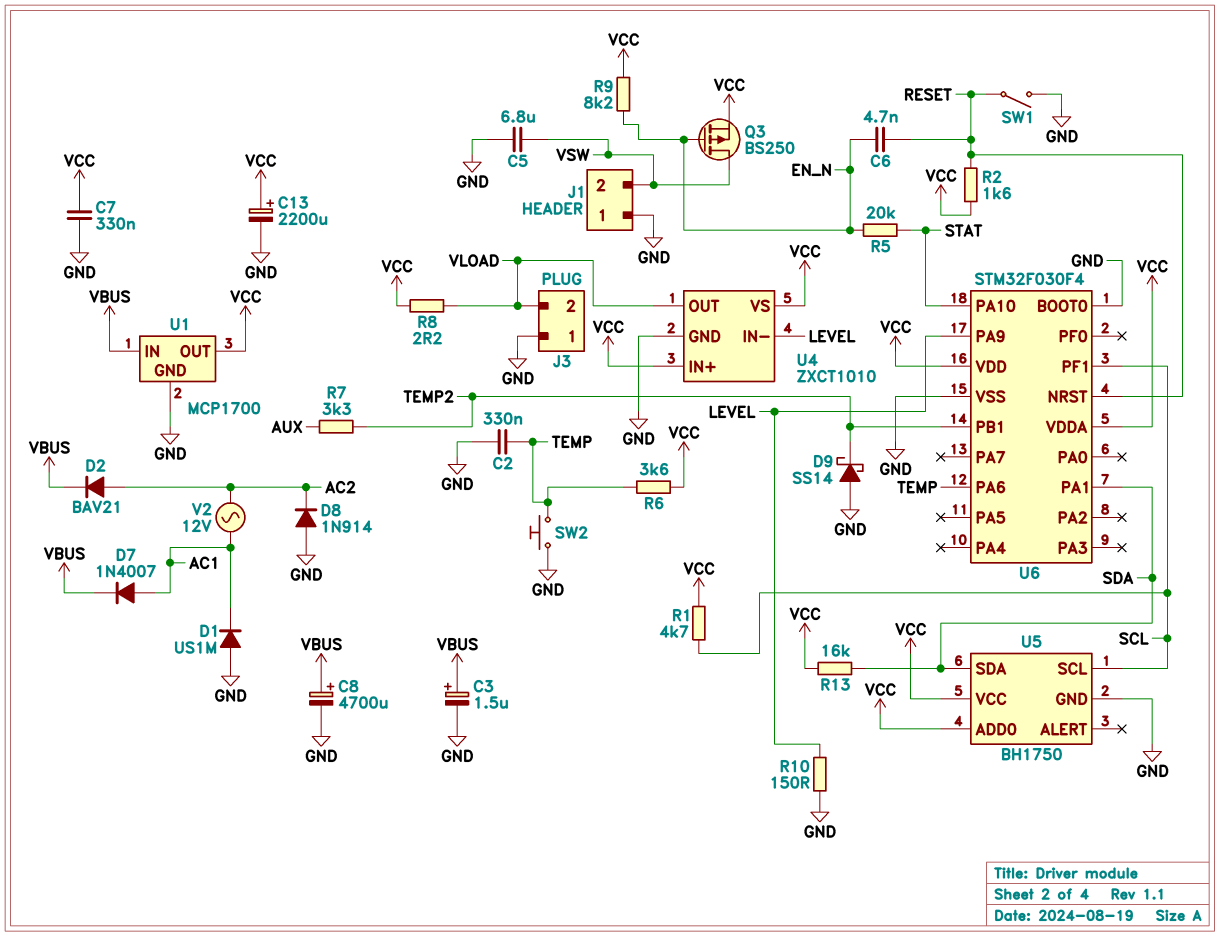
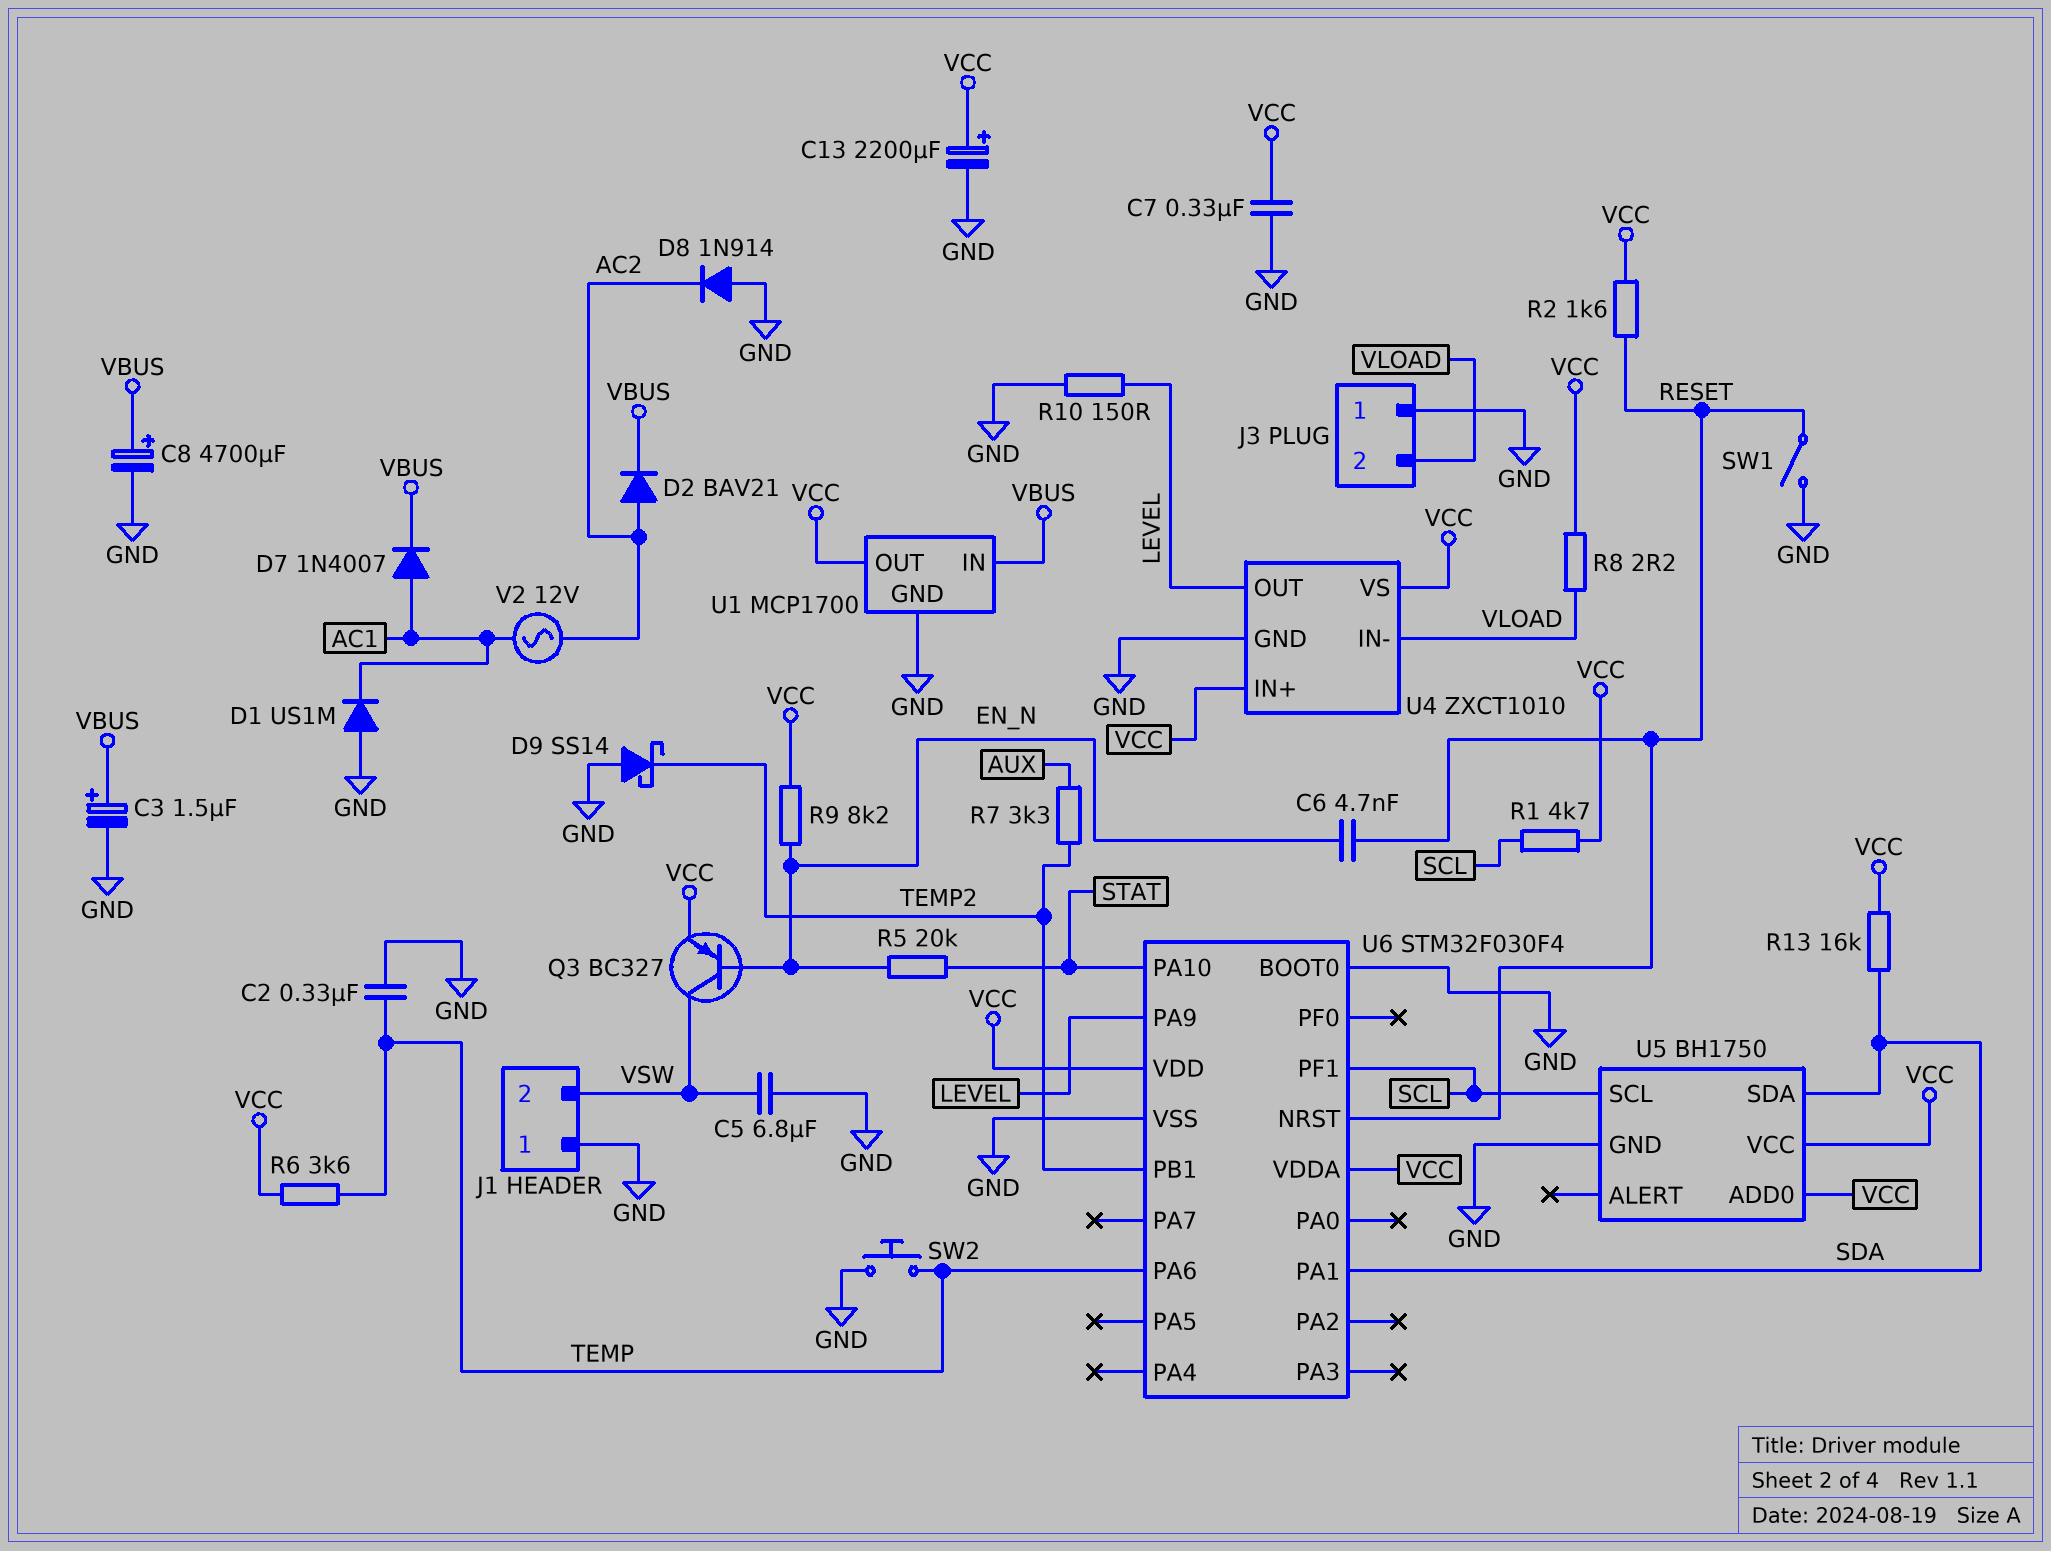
Q3: PMOS BS250 (G EN_N, D VSW, S VCC) -> PNP BC327 (B EN_N, C VSW, E VCC)
U4 pin IN-: LEVEL -> VLOAD
U4 pin OUT: VLOAD -> LEVEL

